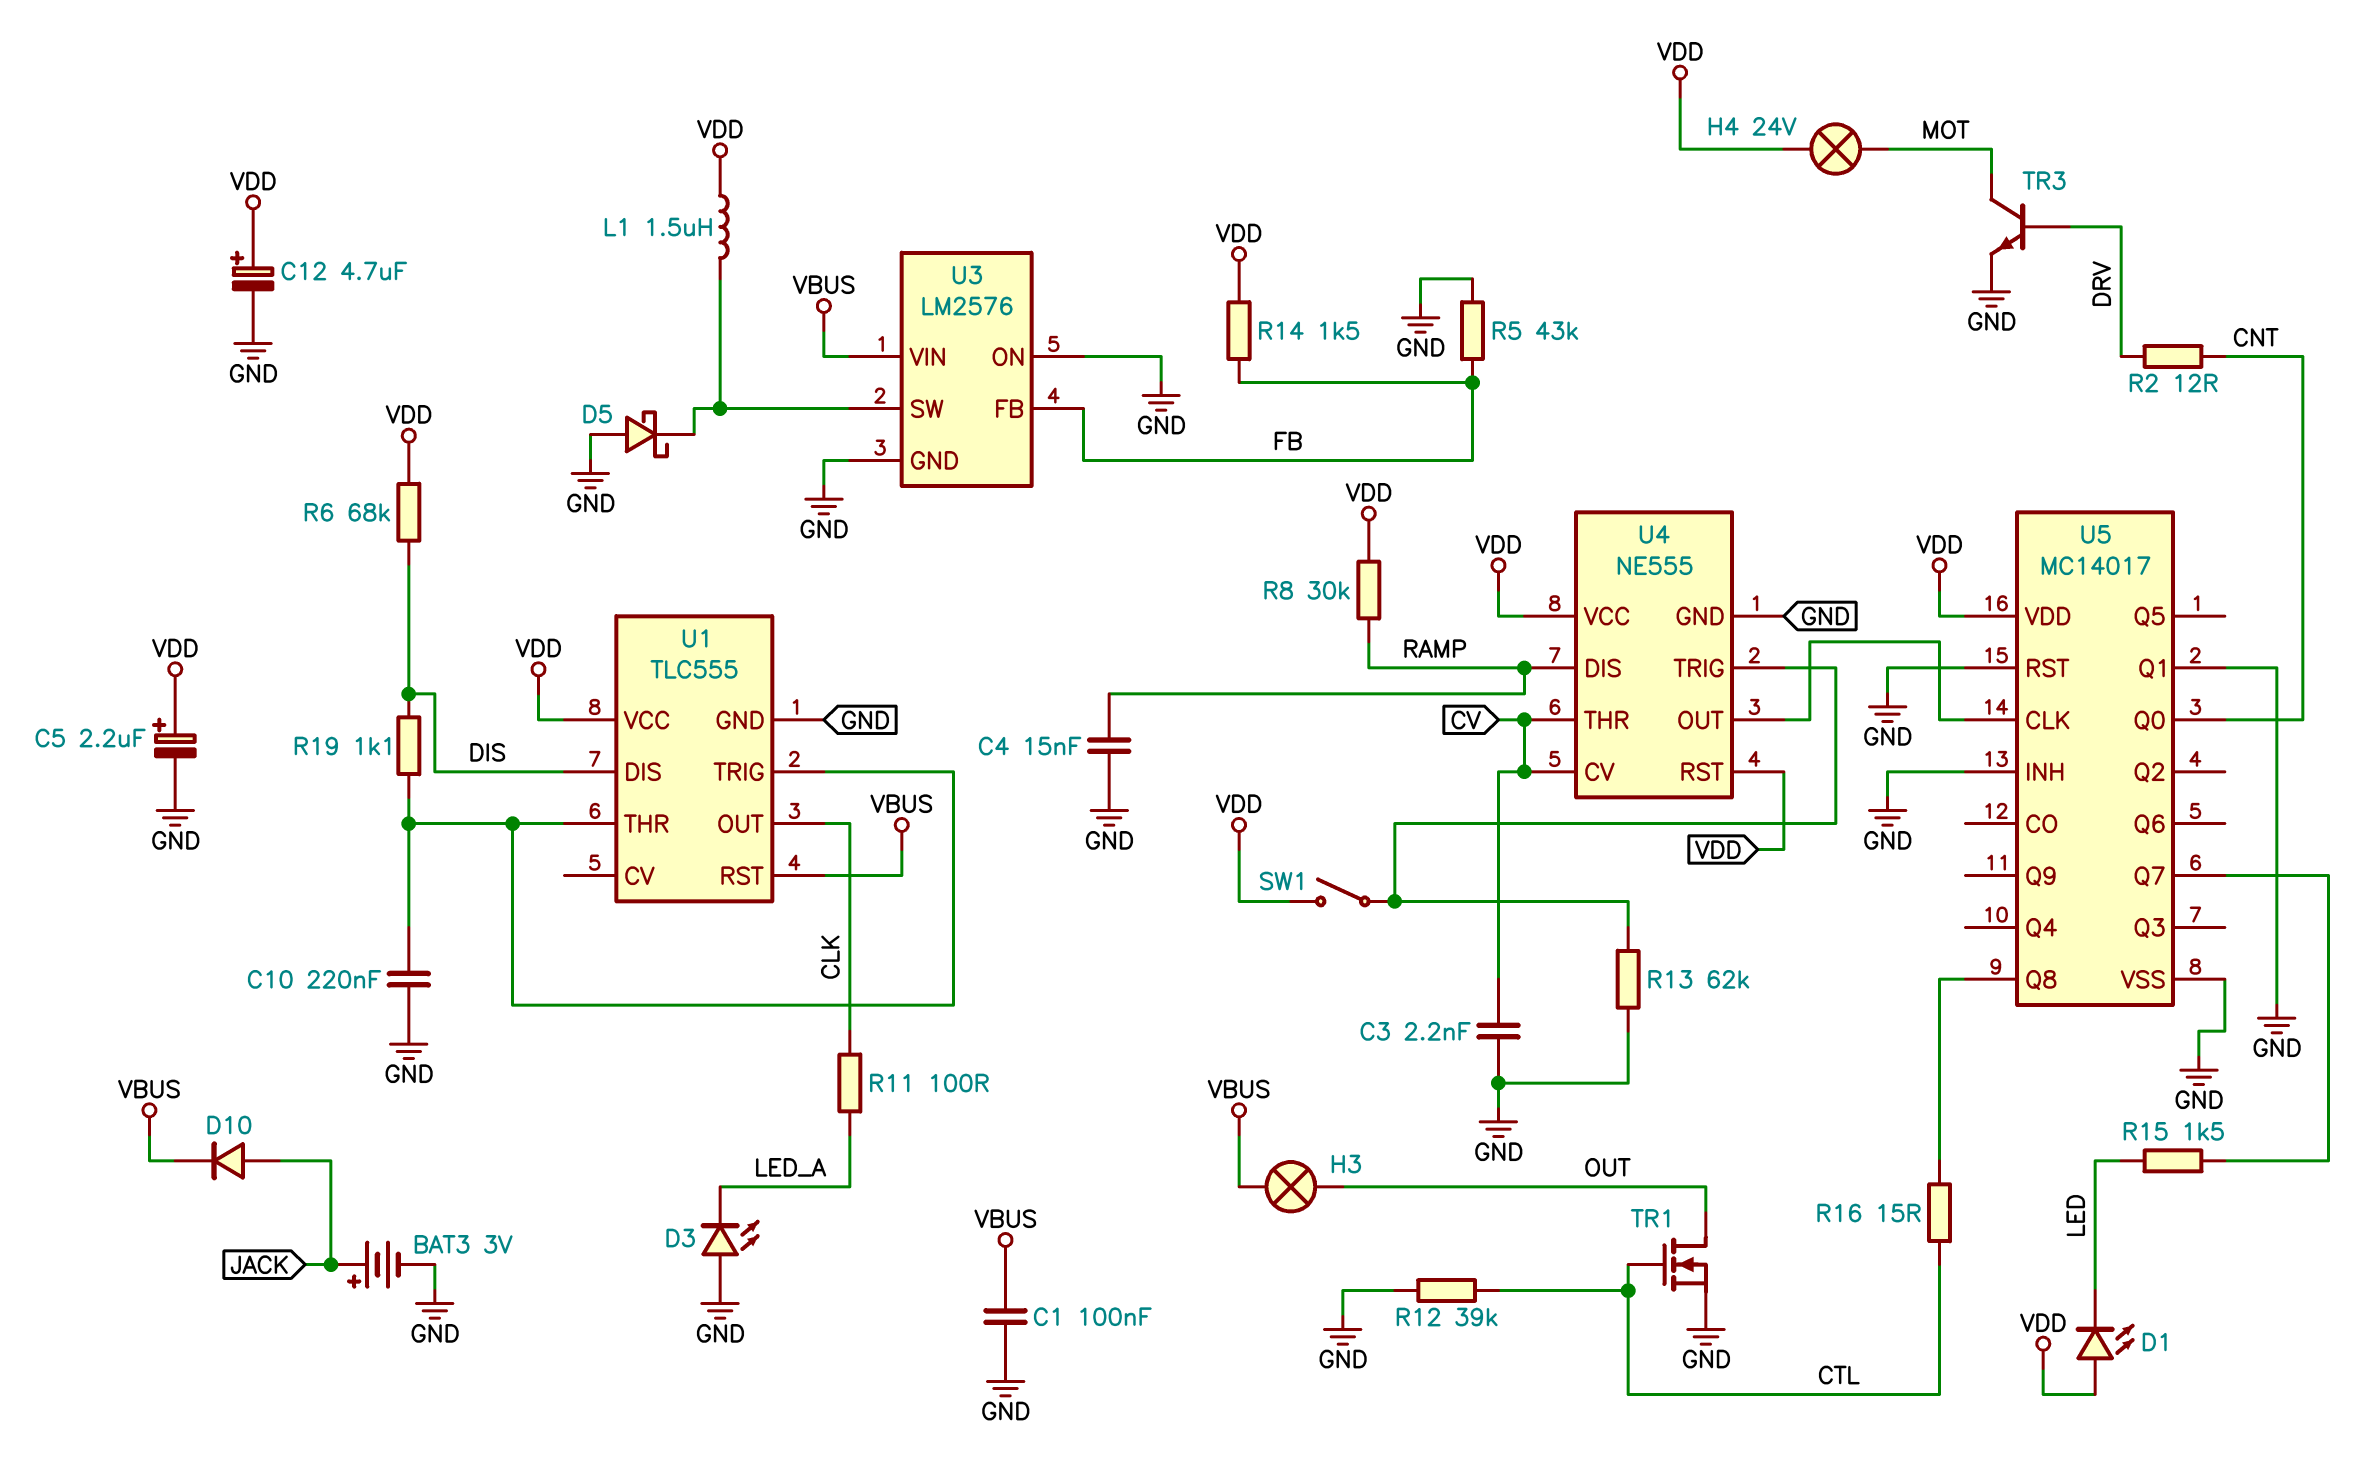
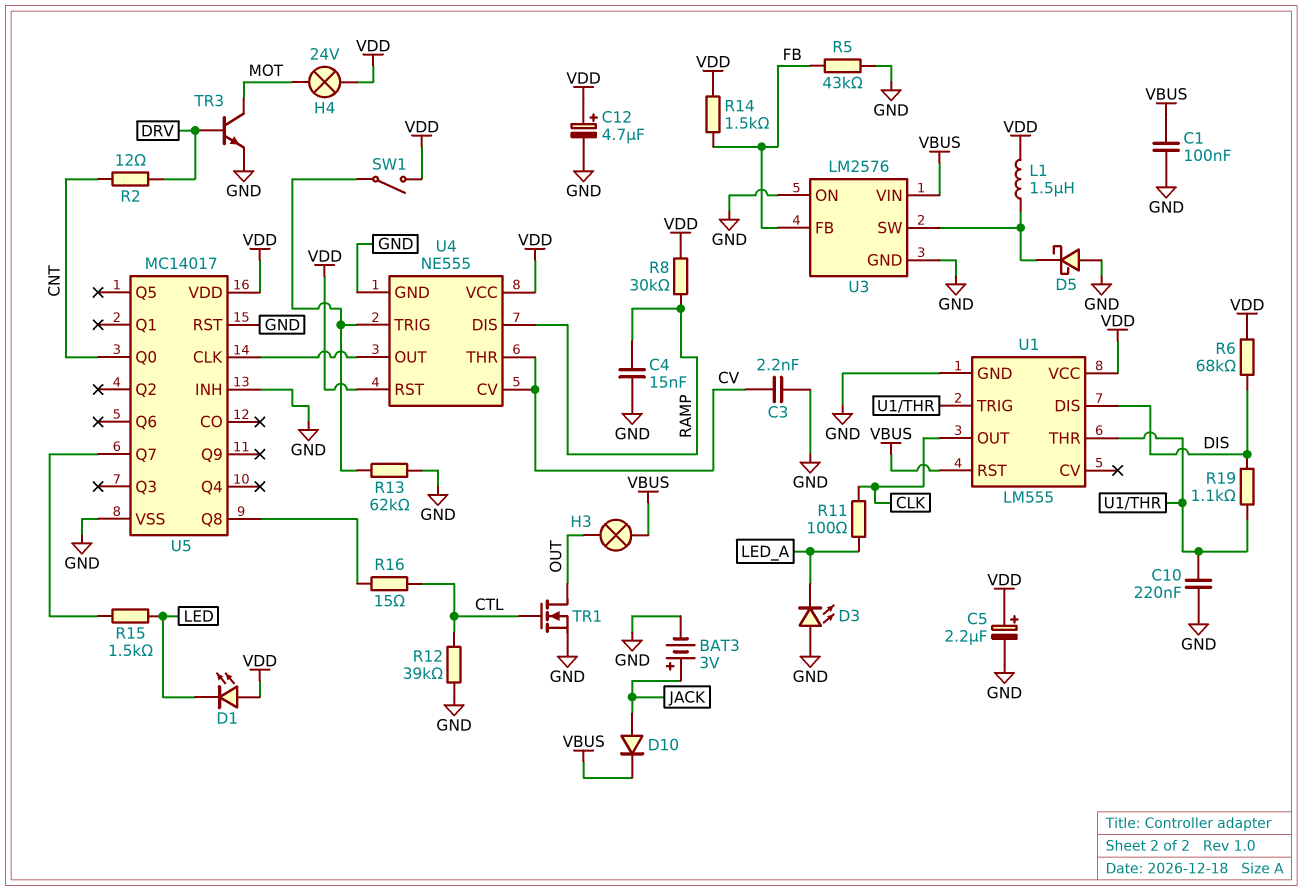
U1: TLC555 -> LM555
U5 pin Q1: GND -> none

